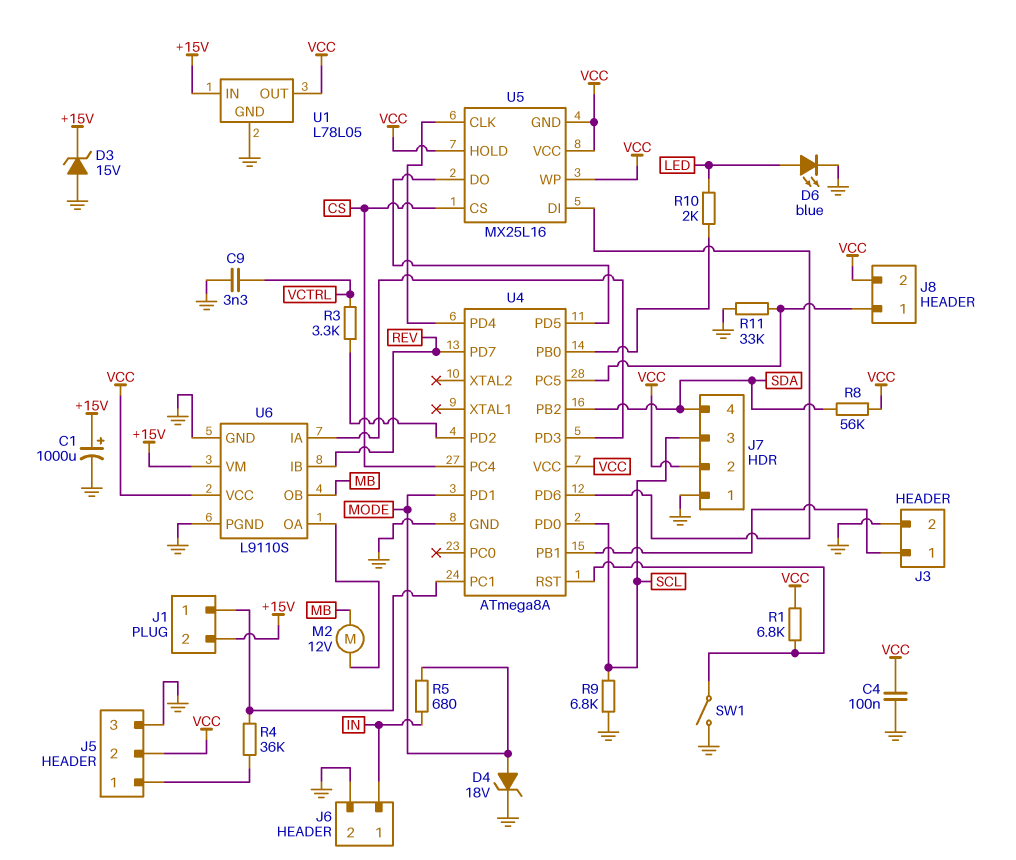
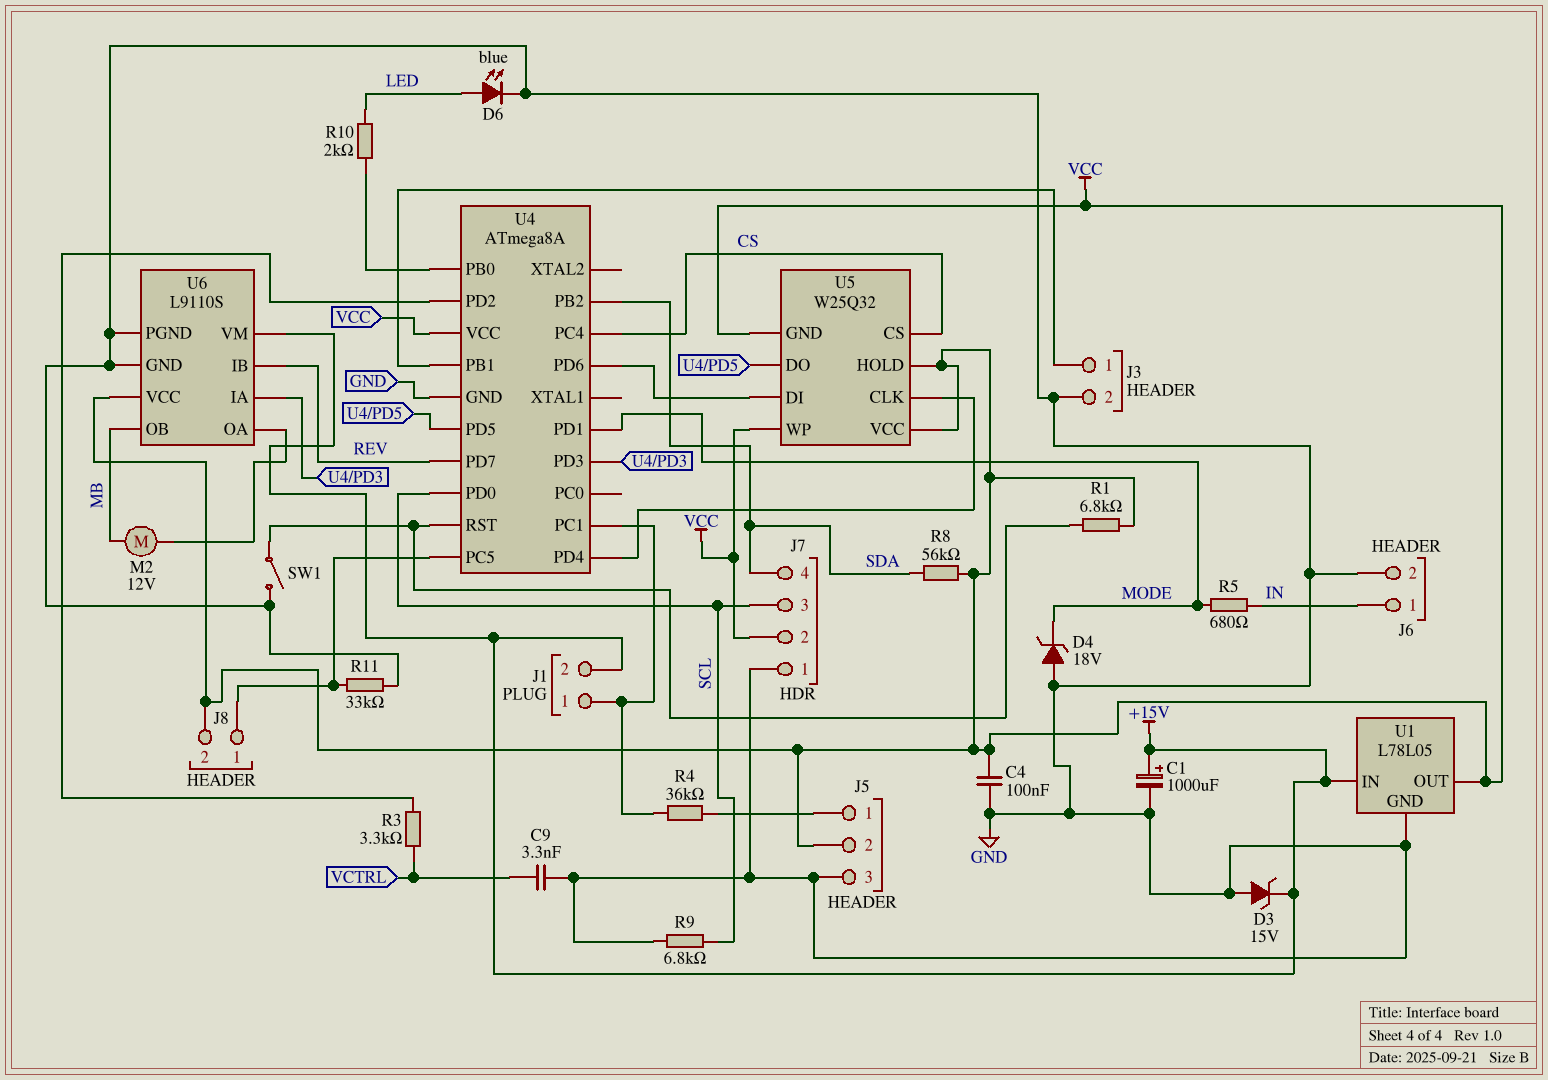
D4: zener 18V (A MODE, K GND) -> zener 18V (A GND, K MODE)
U5: MX25L16 -> W25Q32

